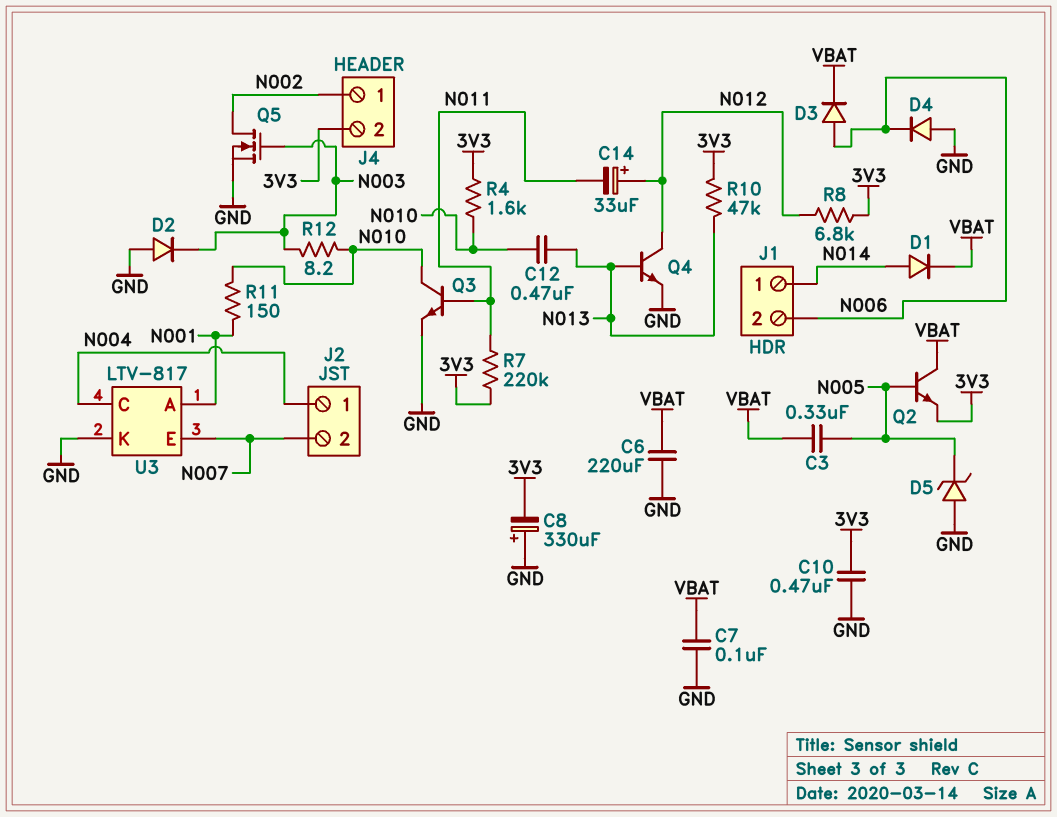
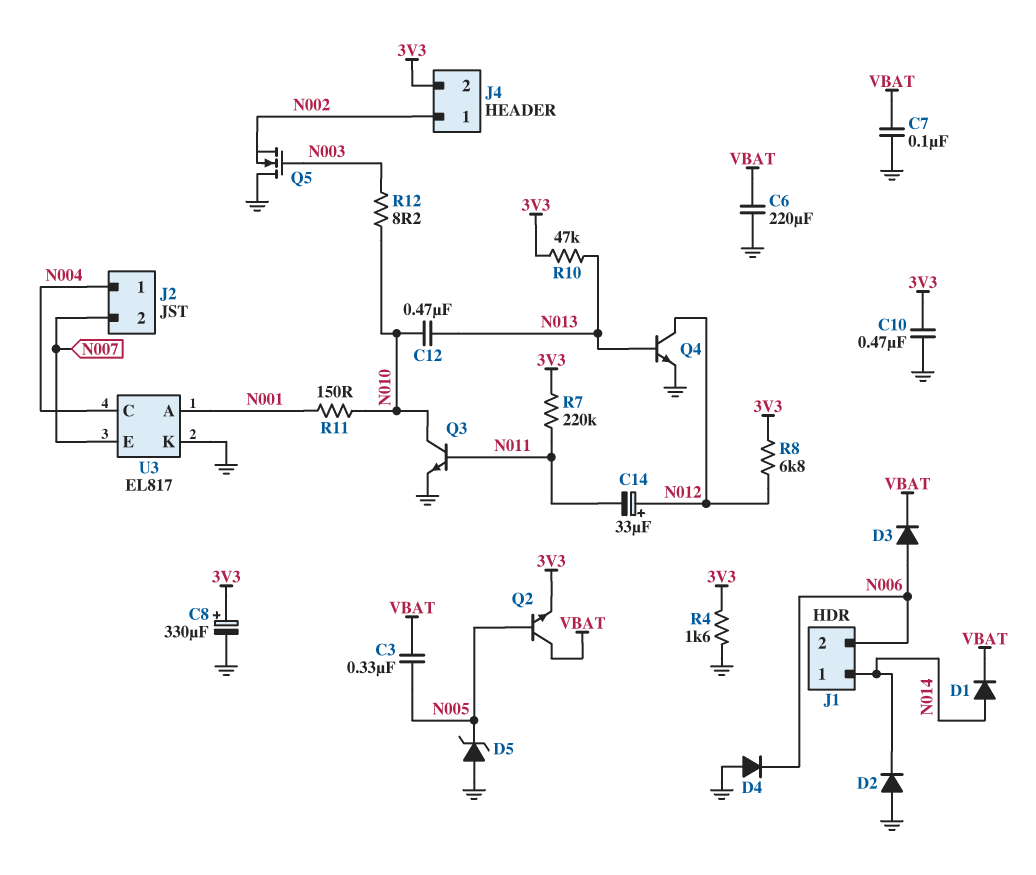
C8: 330uF (plus GND, minus 3V3) -> 330uF (plus 3V3, minus GND)
D2: diode (A GND, K N003) -> diode (A GND, K N014)
Q5: NMOS (G N003, D N002, S GND) -> NMOS (G N003, D GND, S N002)
R4: 1.6k (3V3, N010) -> 1.6k (3V3, GND)
U3: LTV-817 -> EL817

